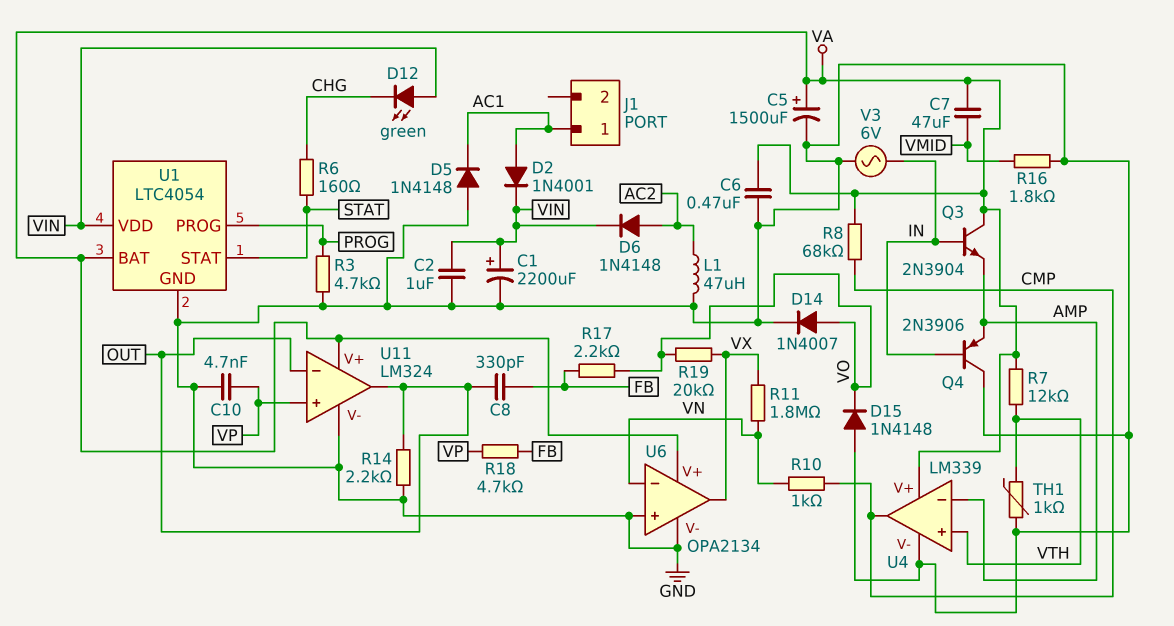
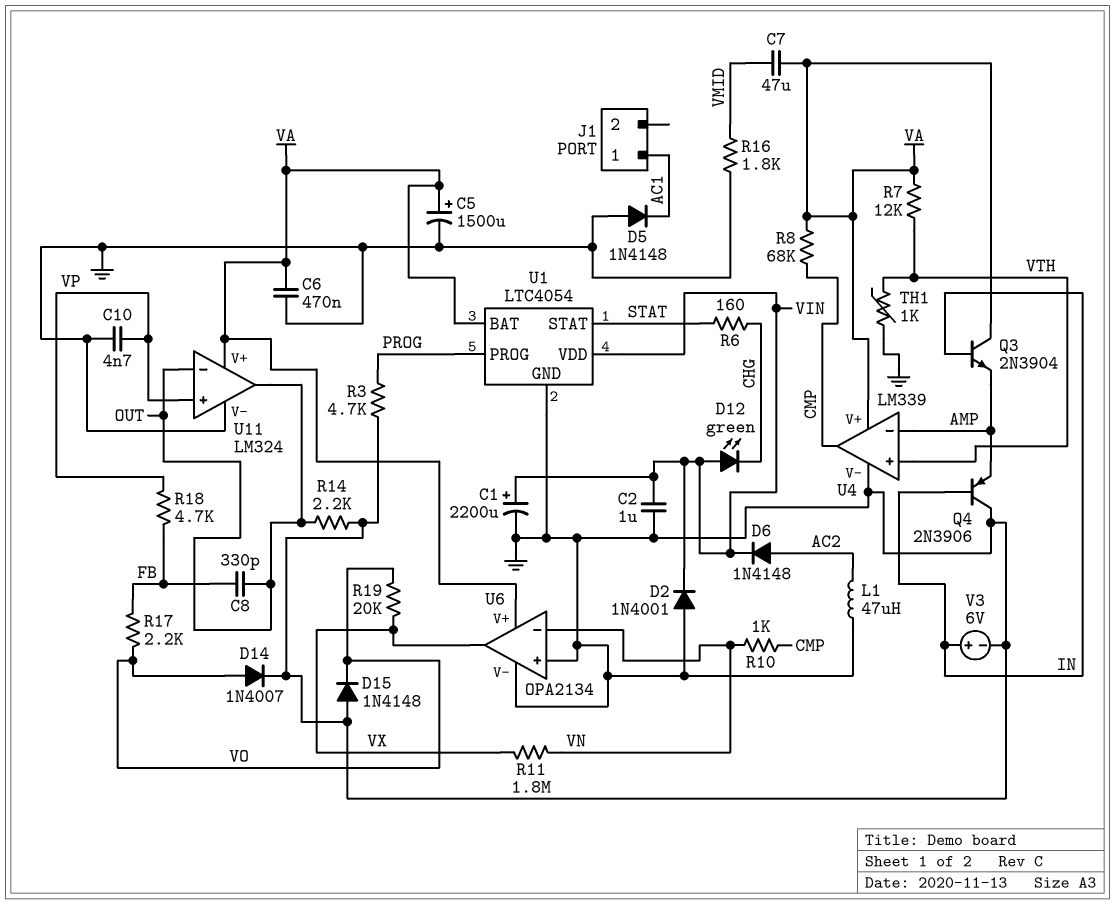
D2: diode 1N4001 (A AC1, K VIN) -> diode 1N4001 (A GND, K VIN)
V3: AC 6V (GND, IN) -> 6V (plus IN, minus GND)

